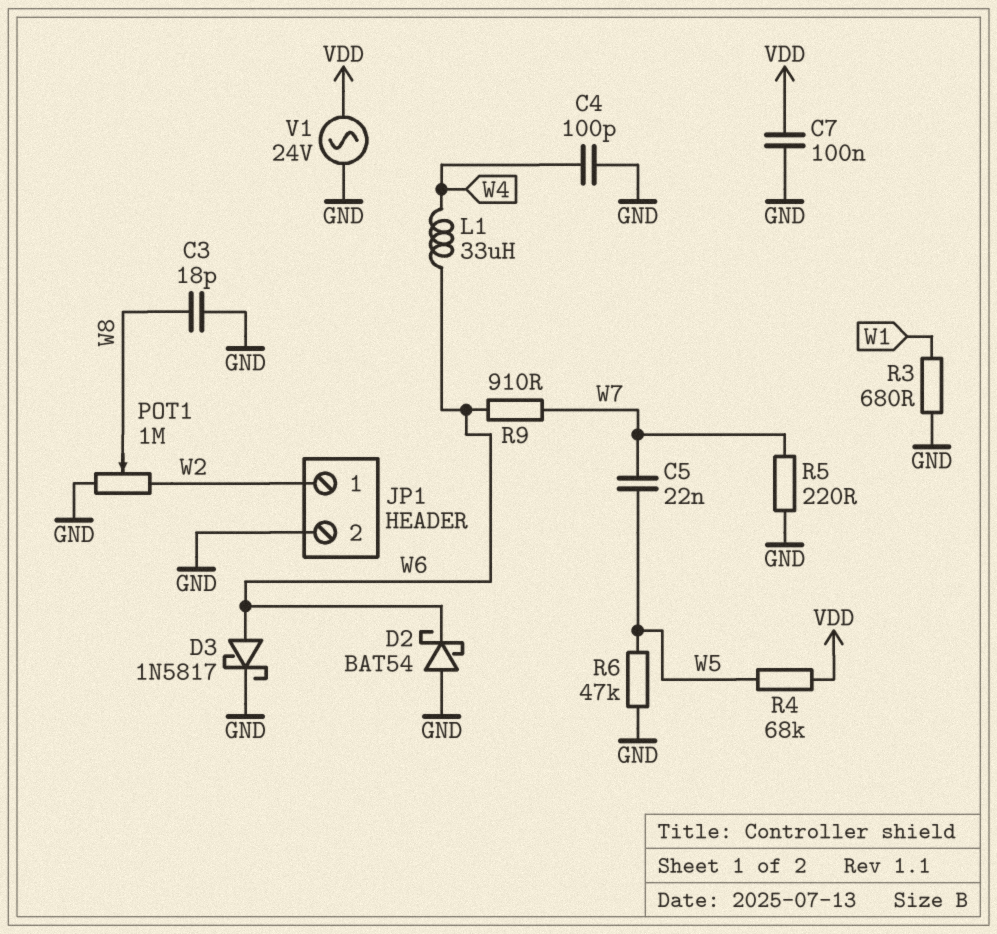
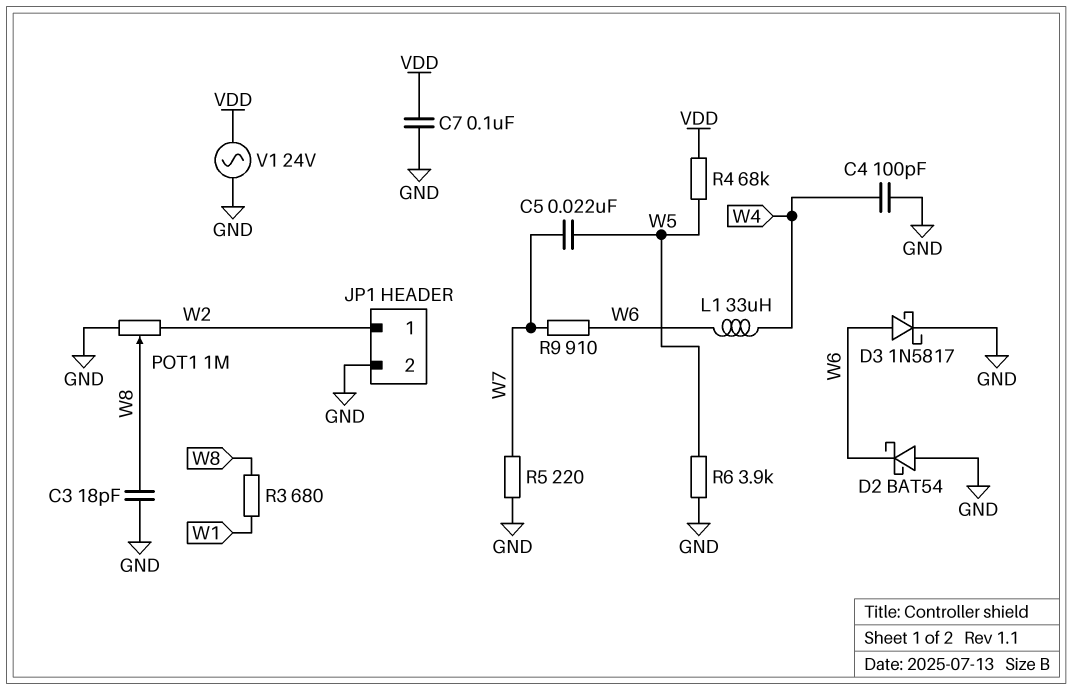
R3: 680 (GND, W1) -> 680 (W1, W8)
R6: 47k (GND, W5) -> 3.9k (GND, W5)

